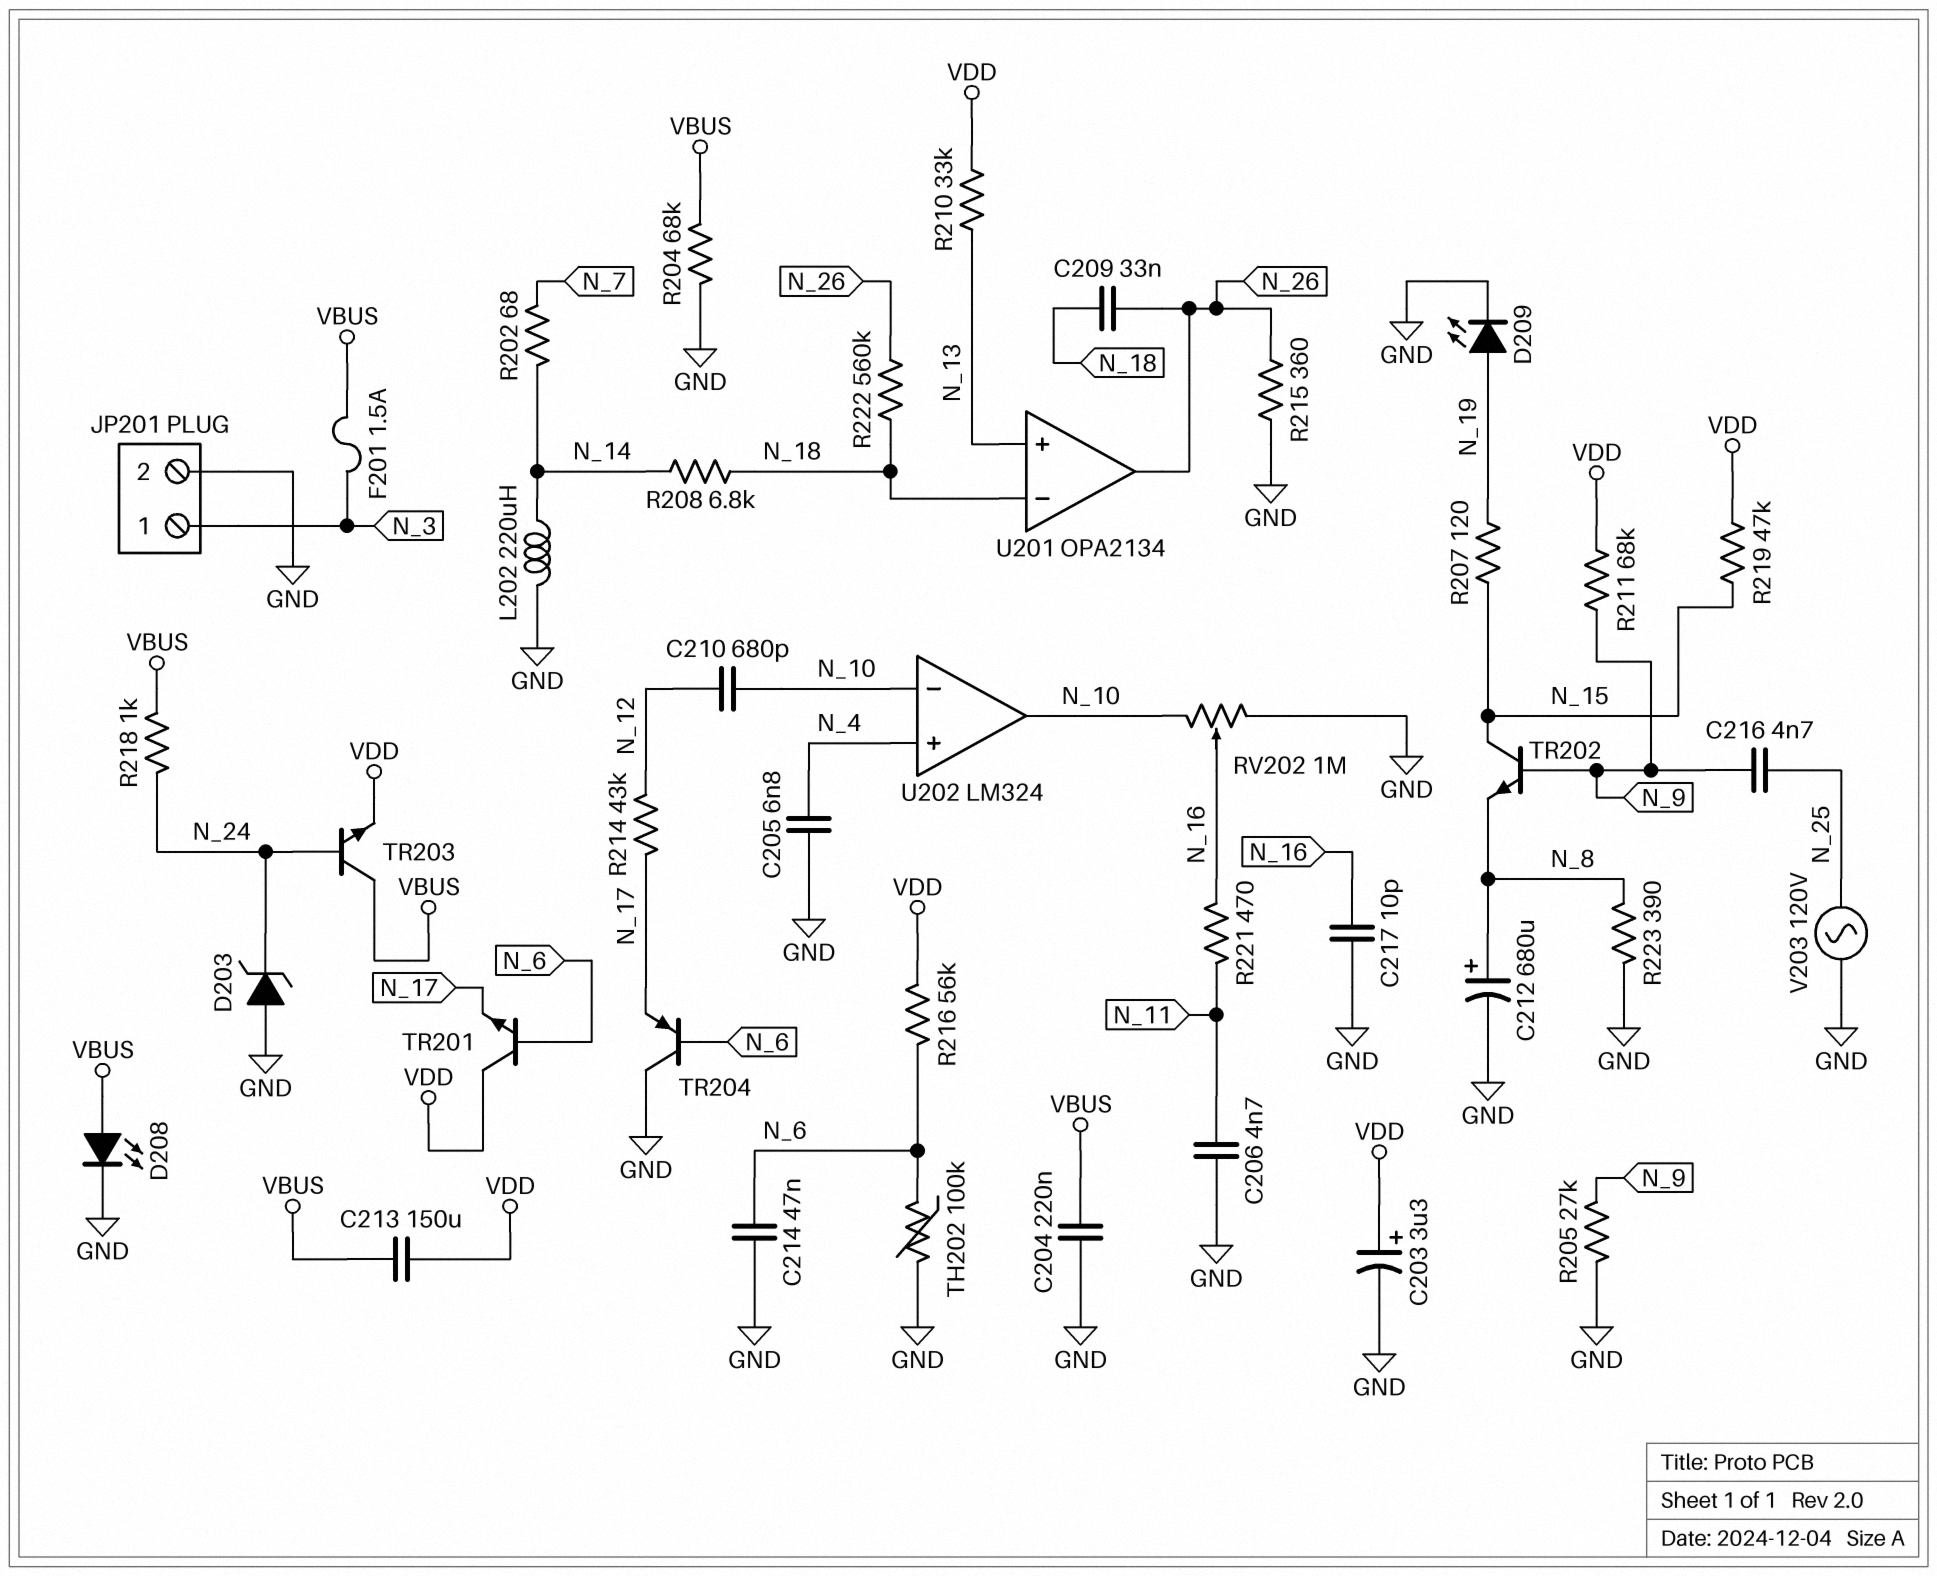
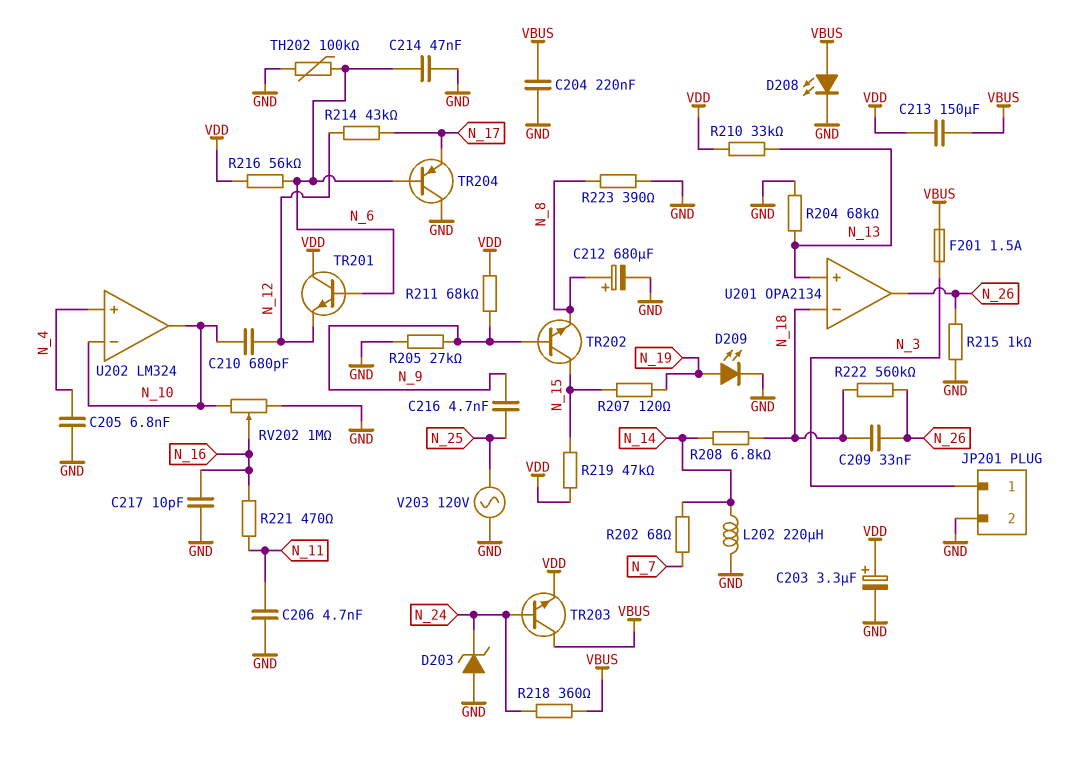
R204: 68k (GND, VBUS) -> 68k (GND, N_13)
R215: 360 (GND, N_26) -> 1k (GND, N_26)
R218: 1k (N_24, VBUS) -> 360 (N_24, VBUS)
TR201: NPN (B N_6, C VDD, E N_17) -> NPN (B N_6, C VDD, E N_12)

